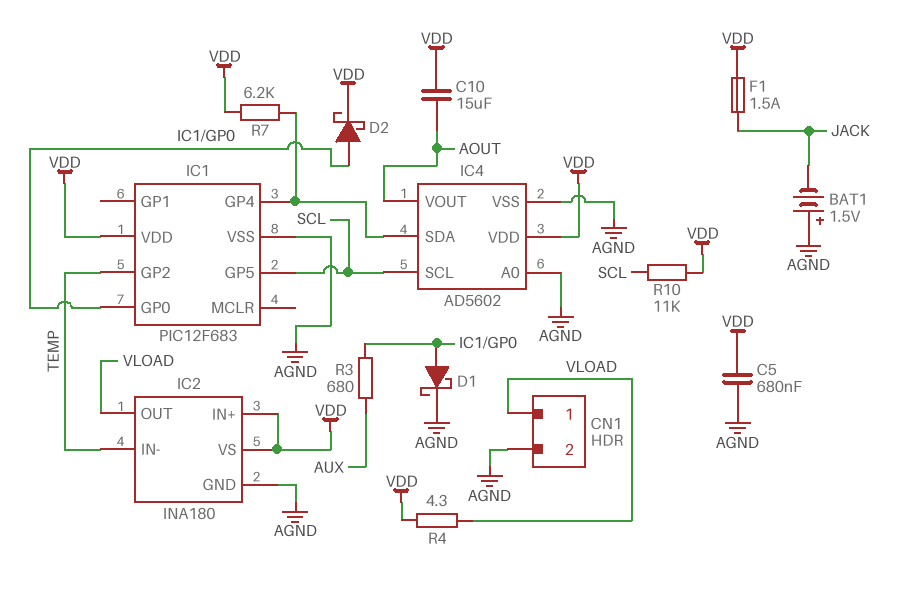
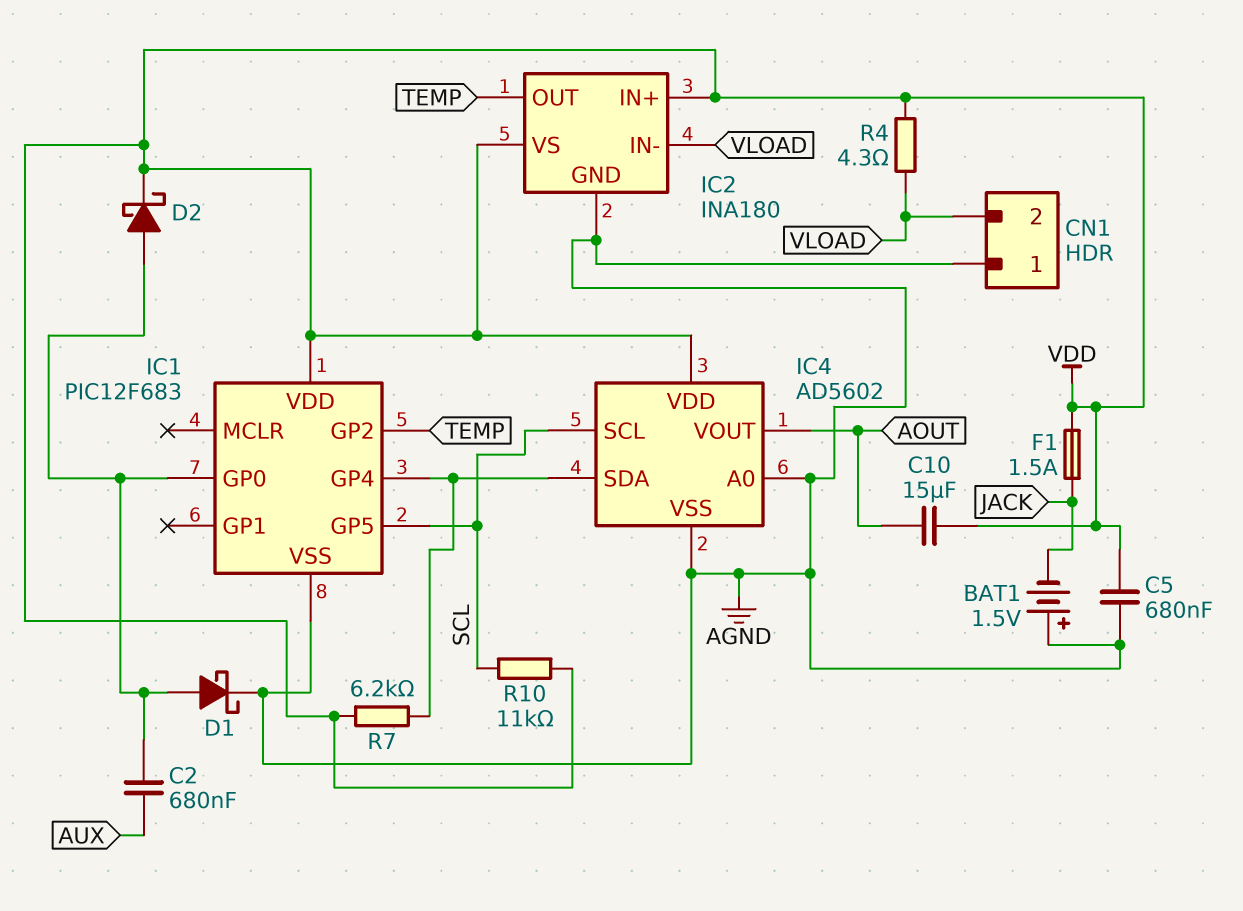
C2: none -> 680nF (AUX, IC1/GP0)
CN1 pin 1: VLOAD -> AGND
CN1 pin 2: AGND -> VLOAD
IC2 pin IN-: TEMP -> VLOAD
IC2 pin OUT: VLOAD -> TEMP
R3: 680 (AUX, IC1/GP0) -> none

